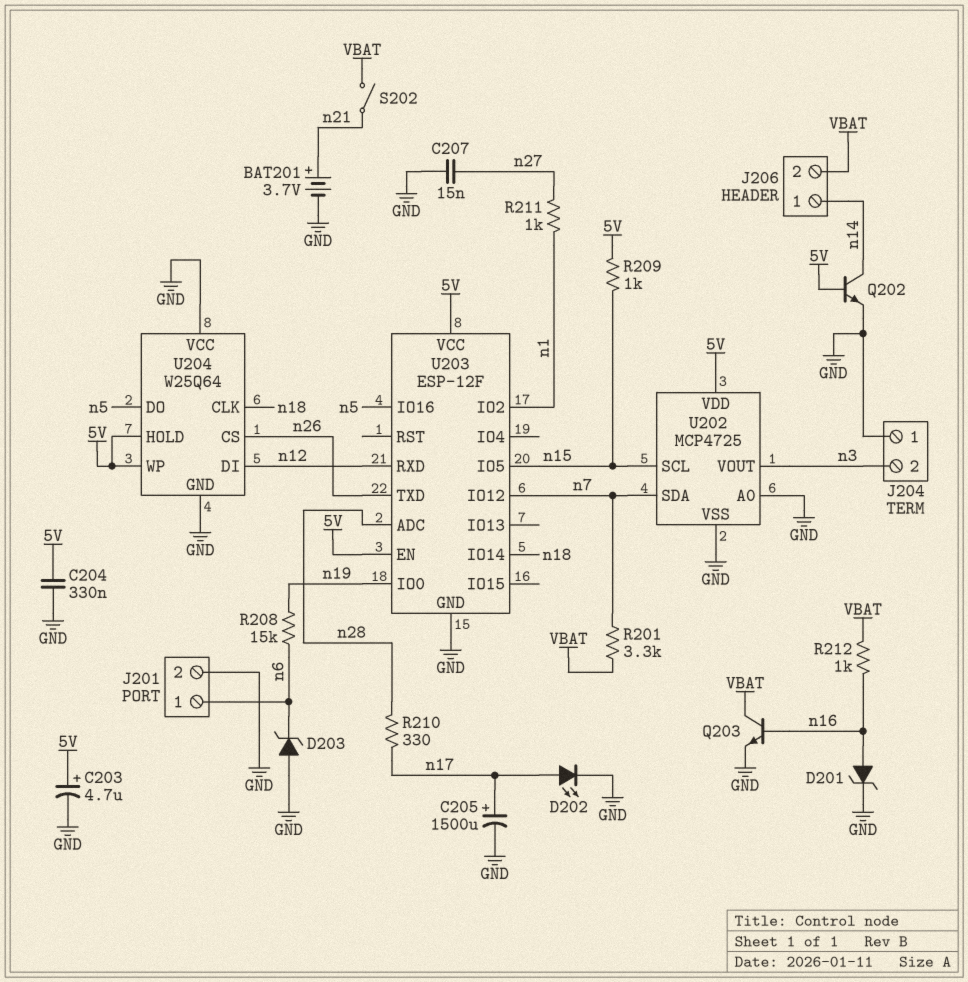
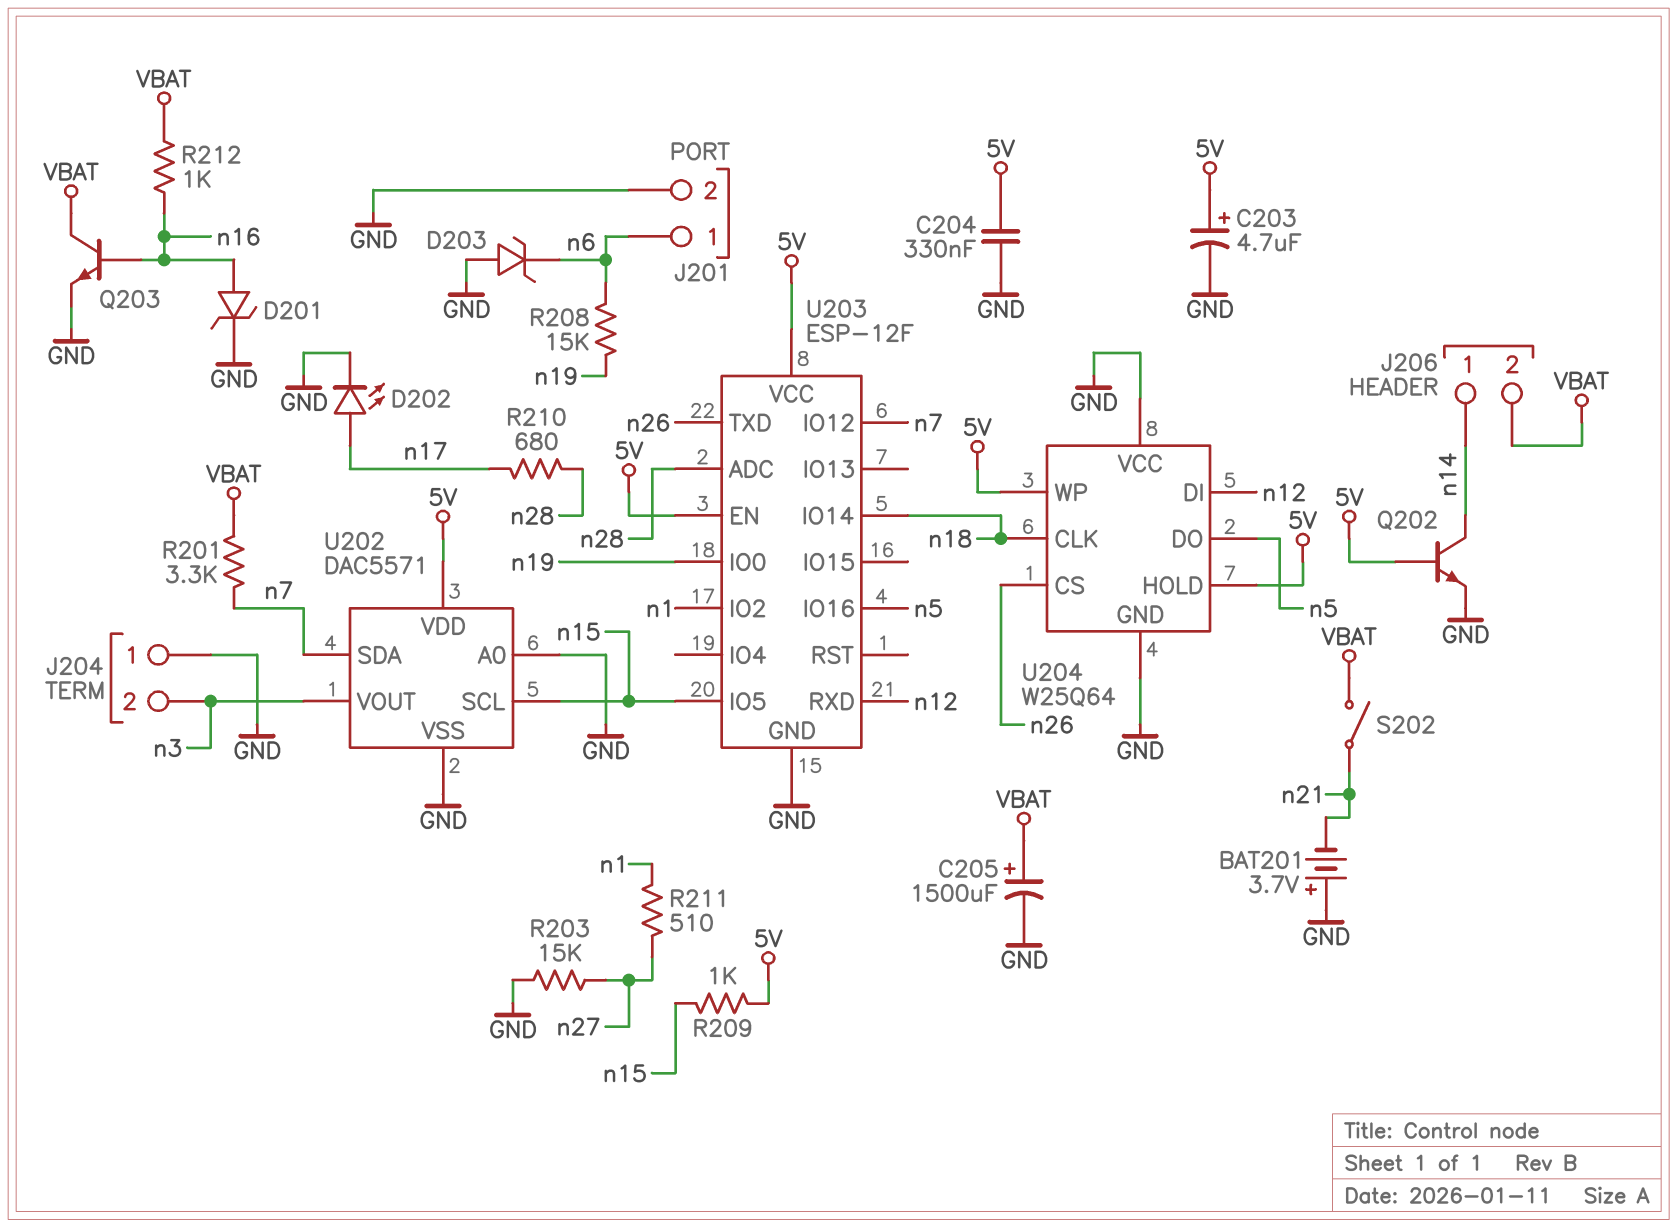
BAT201: 3.7V (plus n21, minus GND) -> 3.7V (plus GND, minus n21)
C205: 1500uF (plus n17, minus GND) -> 1500uF (plus VBAT, minus GND)
C207: 15nF (GND, n27) -> none
R203: none -> 15k (GND, n27)
R210: 330 (n17, n28) -> 680 (n17, n28)
R211: 1k (n1, n27) -> 510 (n1, n27)
U202: MCP4725 -> DAC5571

